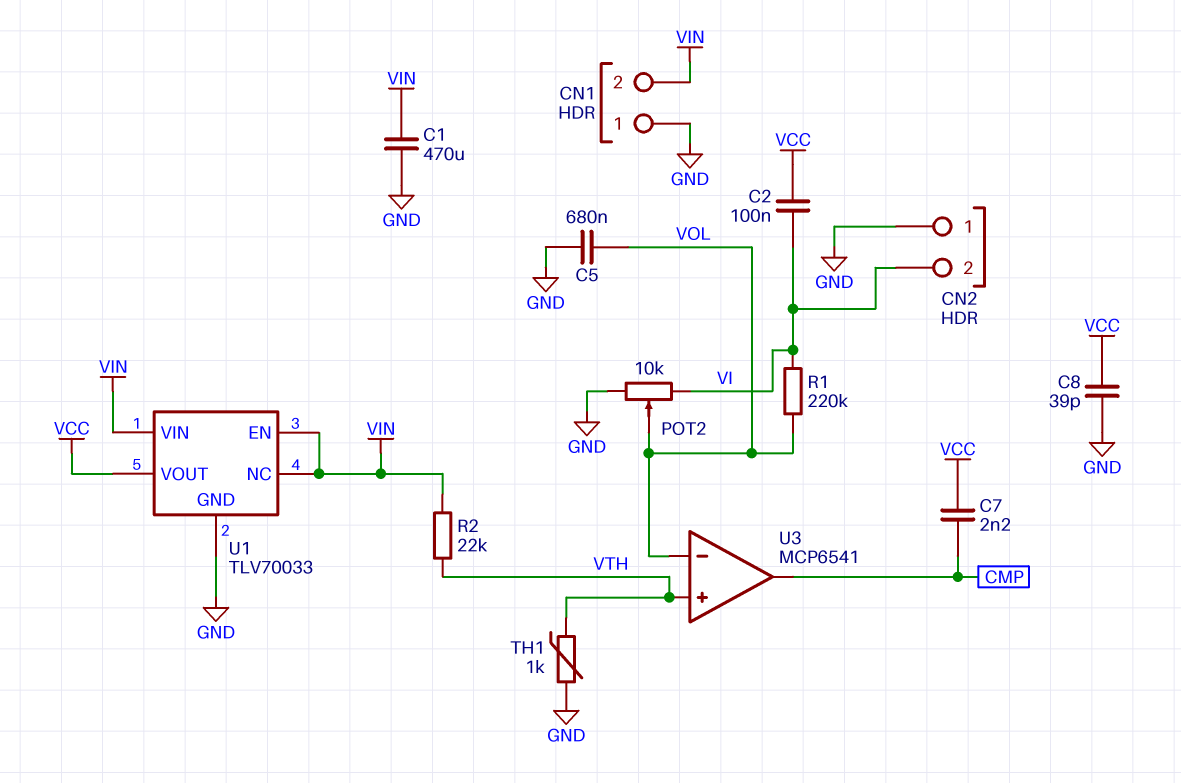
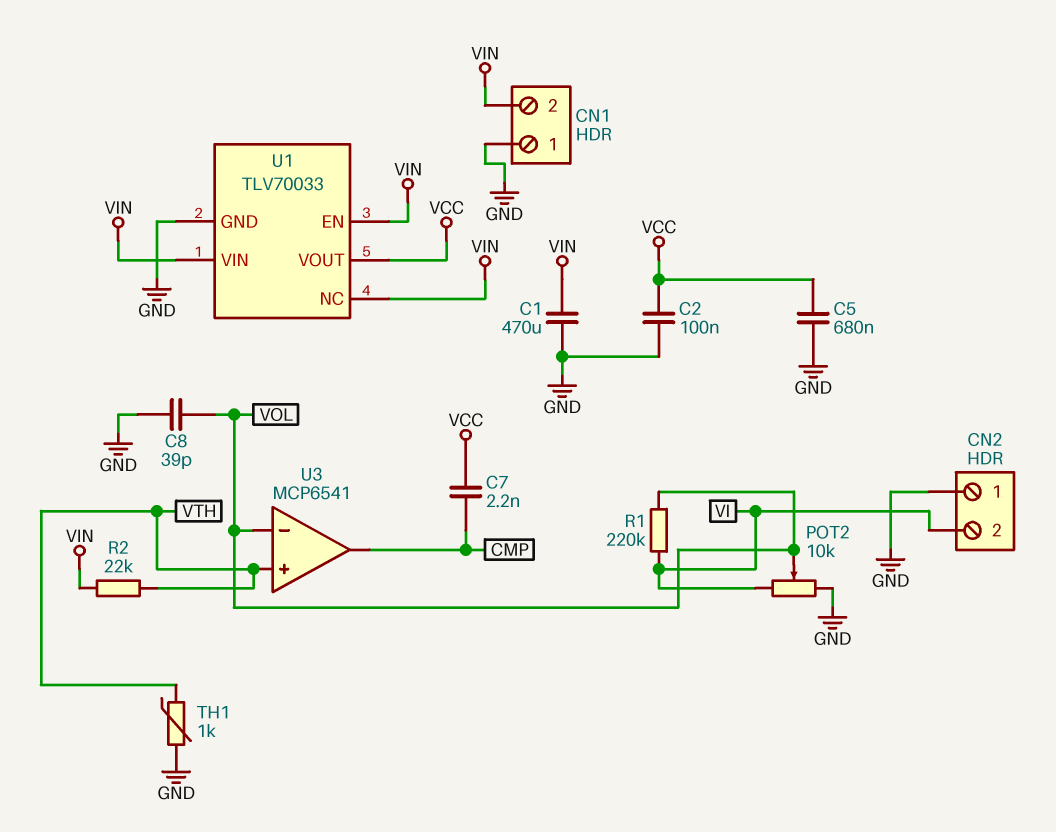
C2: 100nF (VCC, VI) -> 100nF (GND, VCC)
C5: 680nF (GND, VOL) -> 680nF (GND, VCC)
C8: 39pF (GND, VCC) -> 39pF (GND, VOL)

